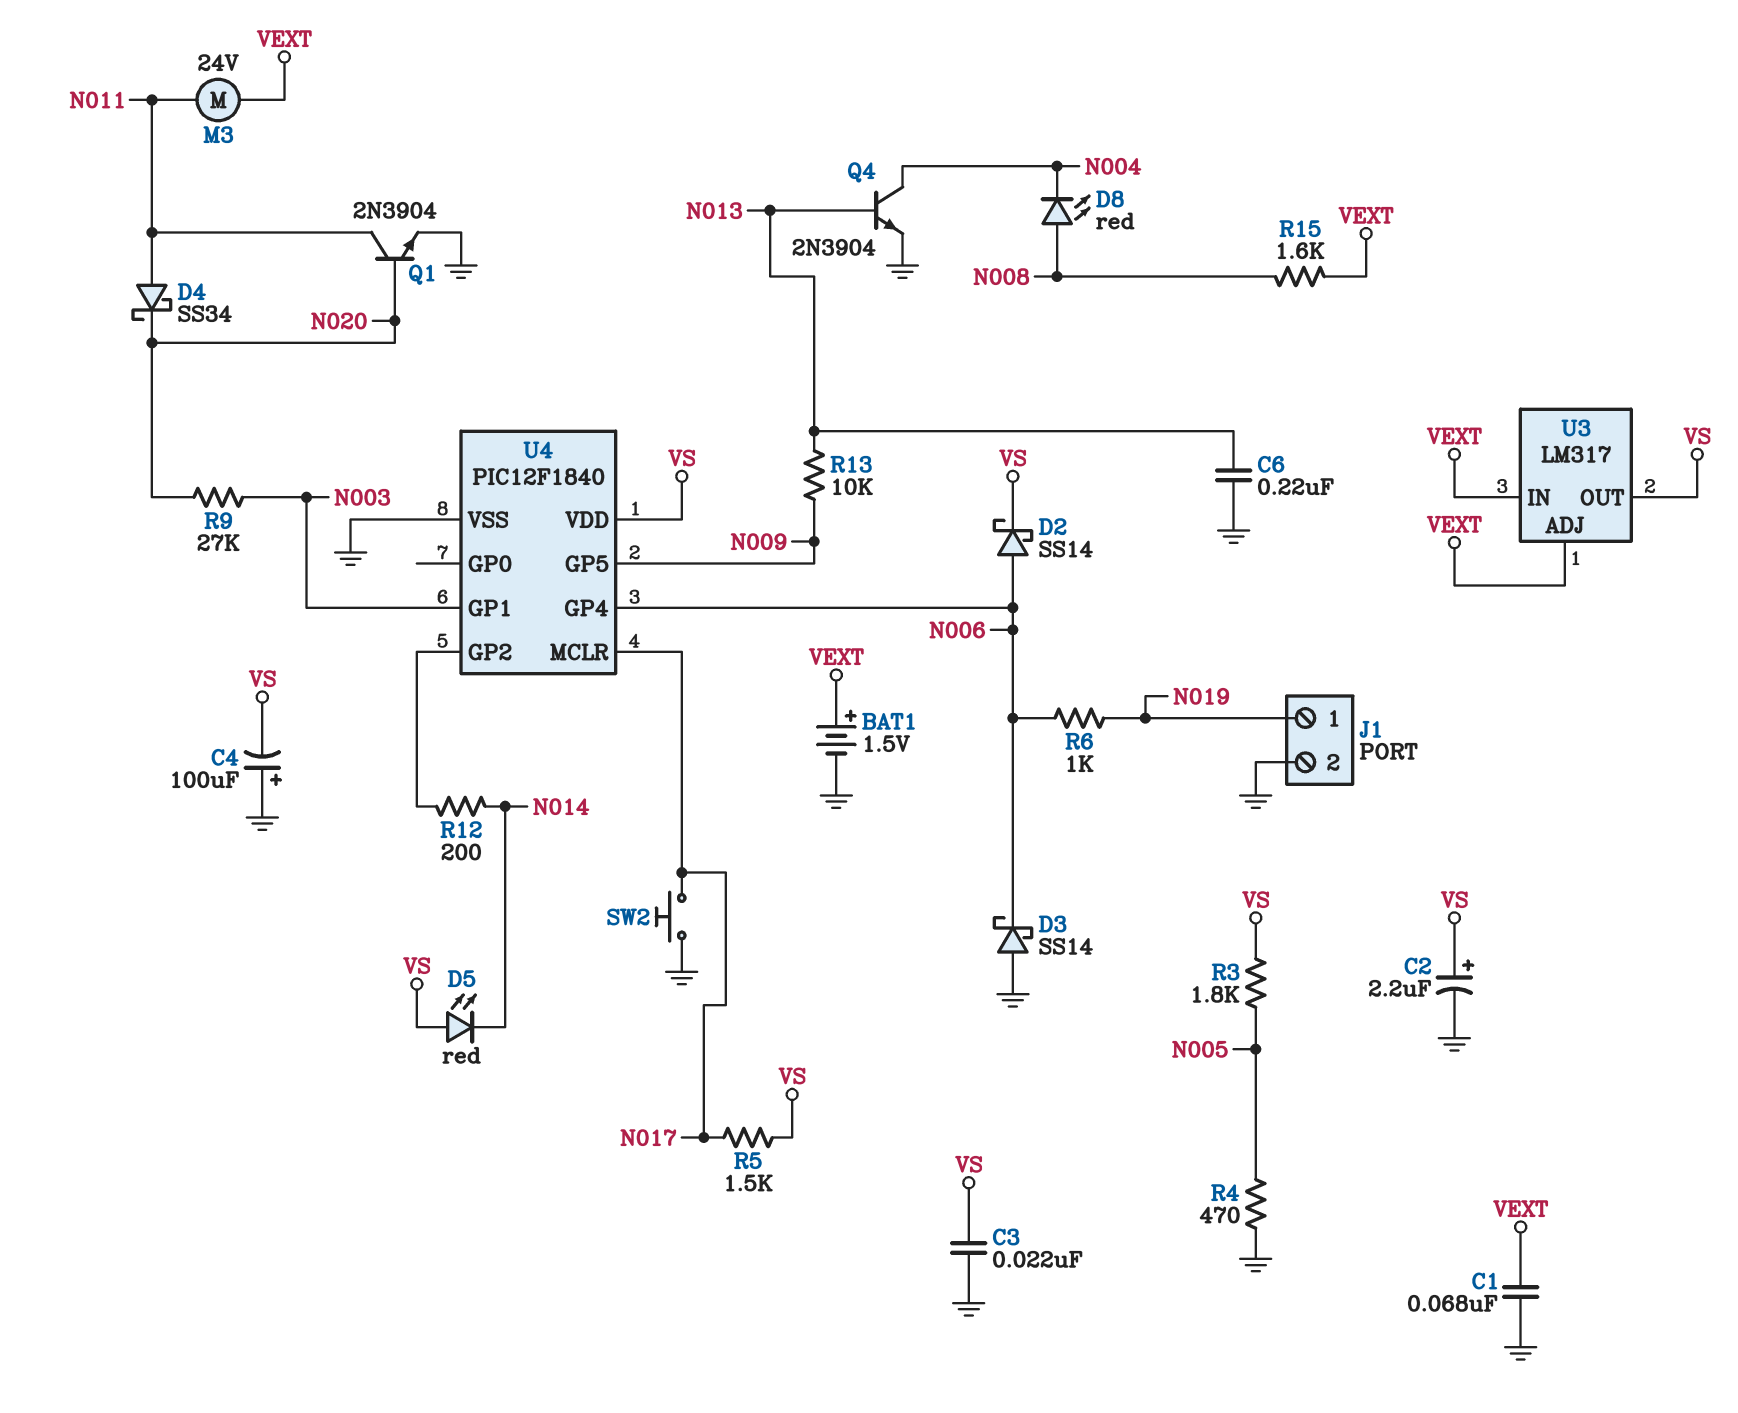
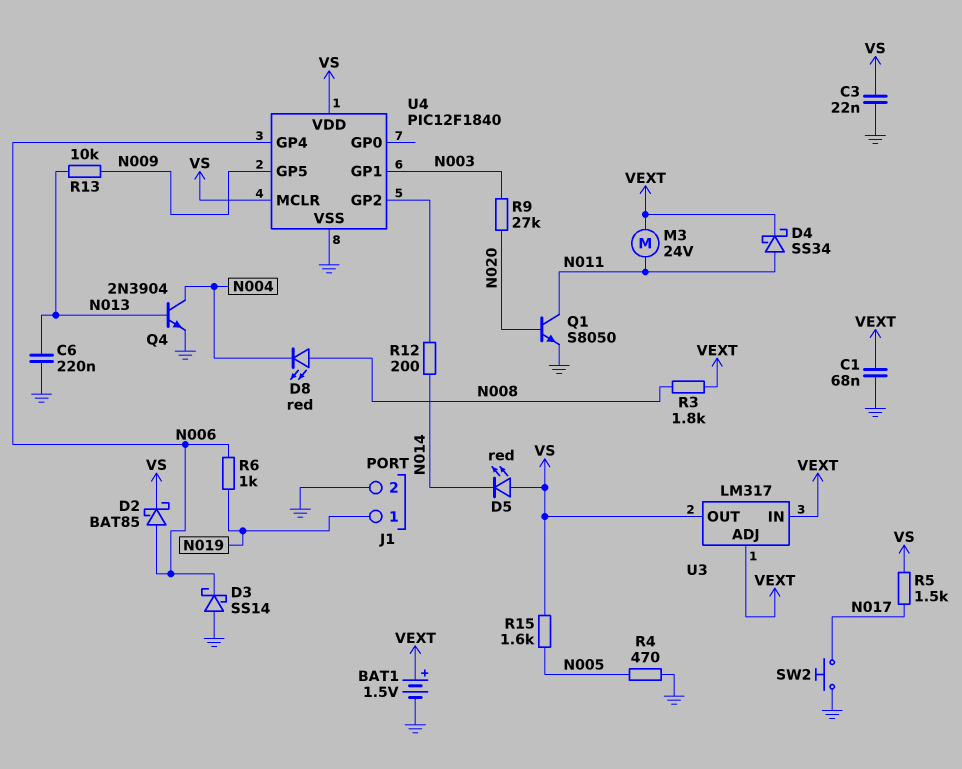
C2: 2.2uF (plus VS, minus GND) -> none
C4: 100uF (plus GND, minus VS) -> none
D2: schottky SS14 (A N006, K VS) -> schottky BAT85 (A N006, K VS)
D4: schottky SS34 (A N011, K N020) -> schottky SS34 (A N011, K VEXT)
Q1: NPN 2N3904 (B N020, C N011, E GND) -> NPN S8050 (B N020, C N011, E GND)
R3: 1.8k (N005, VS) -> 1.8k (N008, VEXT)
R15: 1.6k (N008, VEXT) -> 1.6k (N005, VS)
U4 pin MCLR: N017 -> VS

